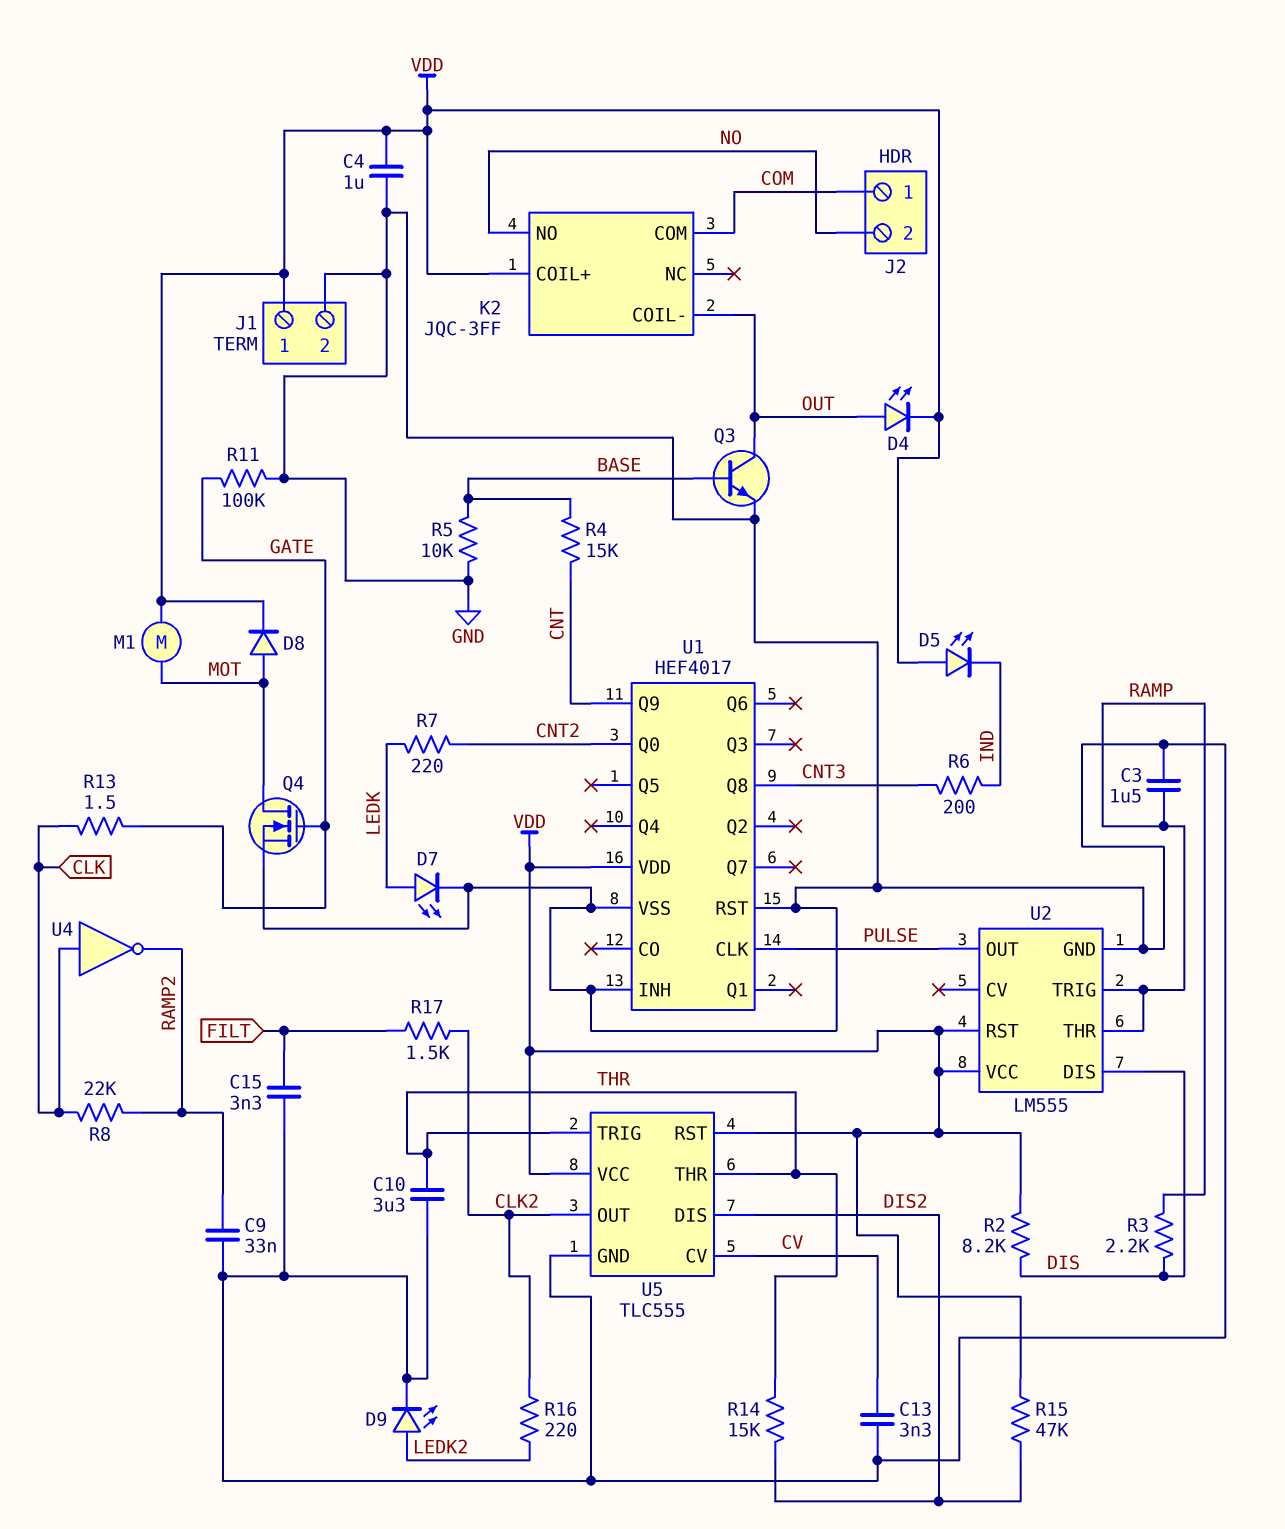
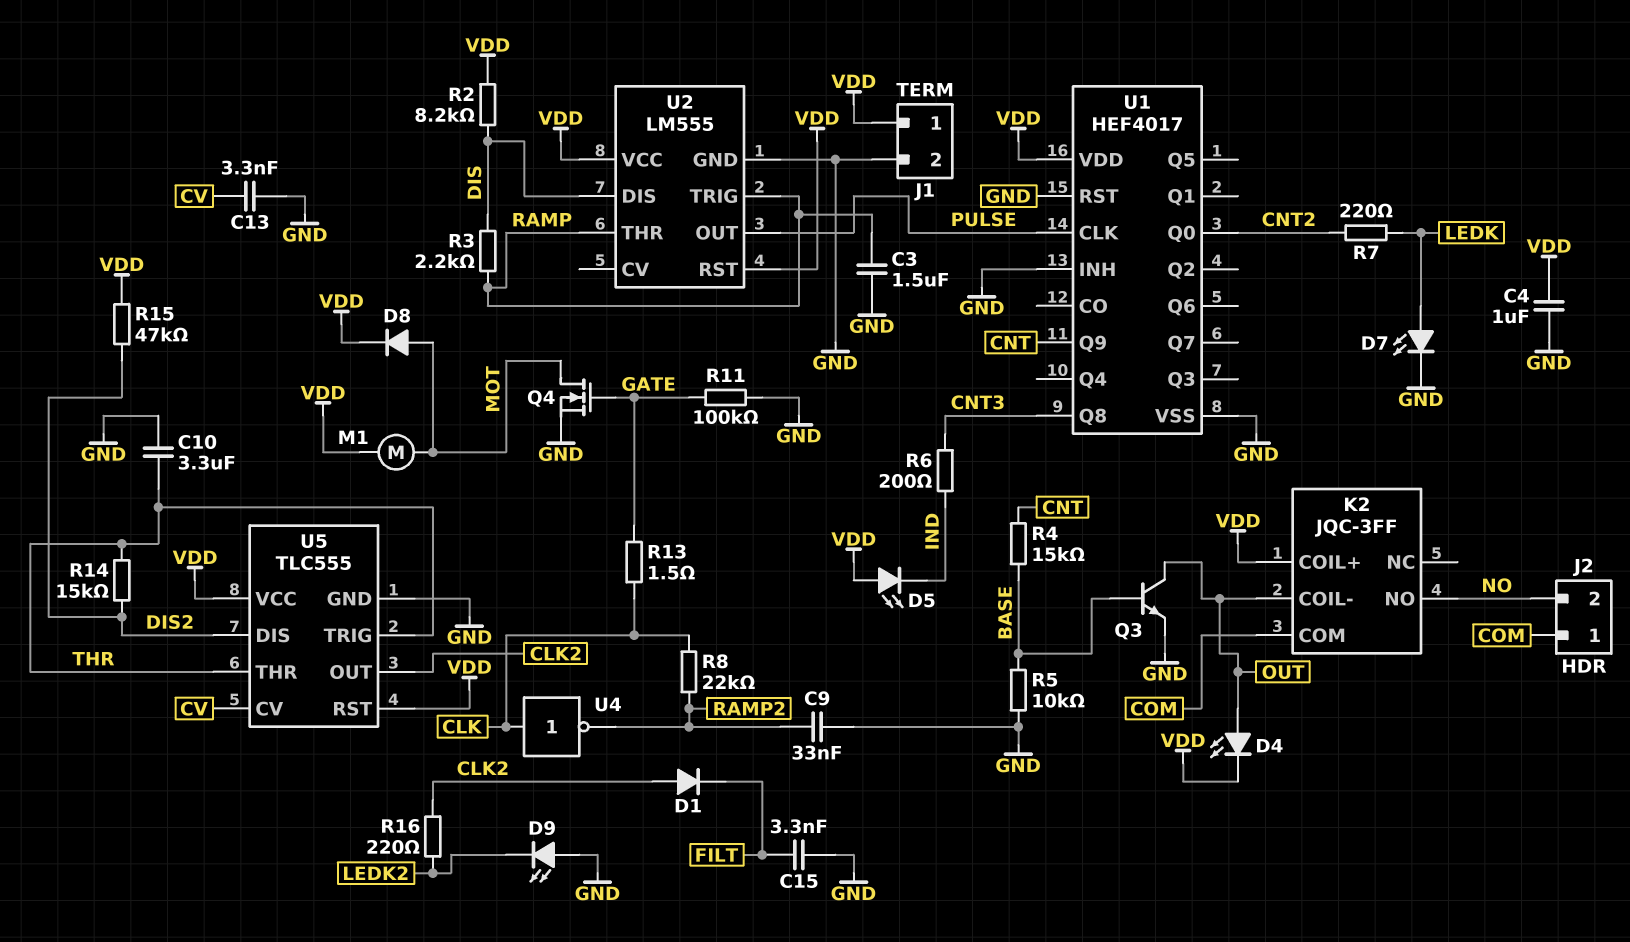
D1: none -> diode (A CLK2, K FILT)
D9: LED (A LEDK2, K GND) -> LED (A GND, K LEDK2)
R17: 1.5k (CLK2, FILT) -> none

